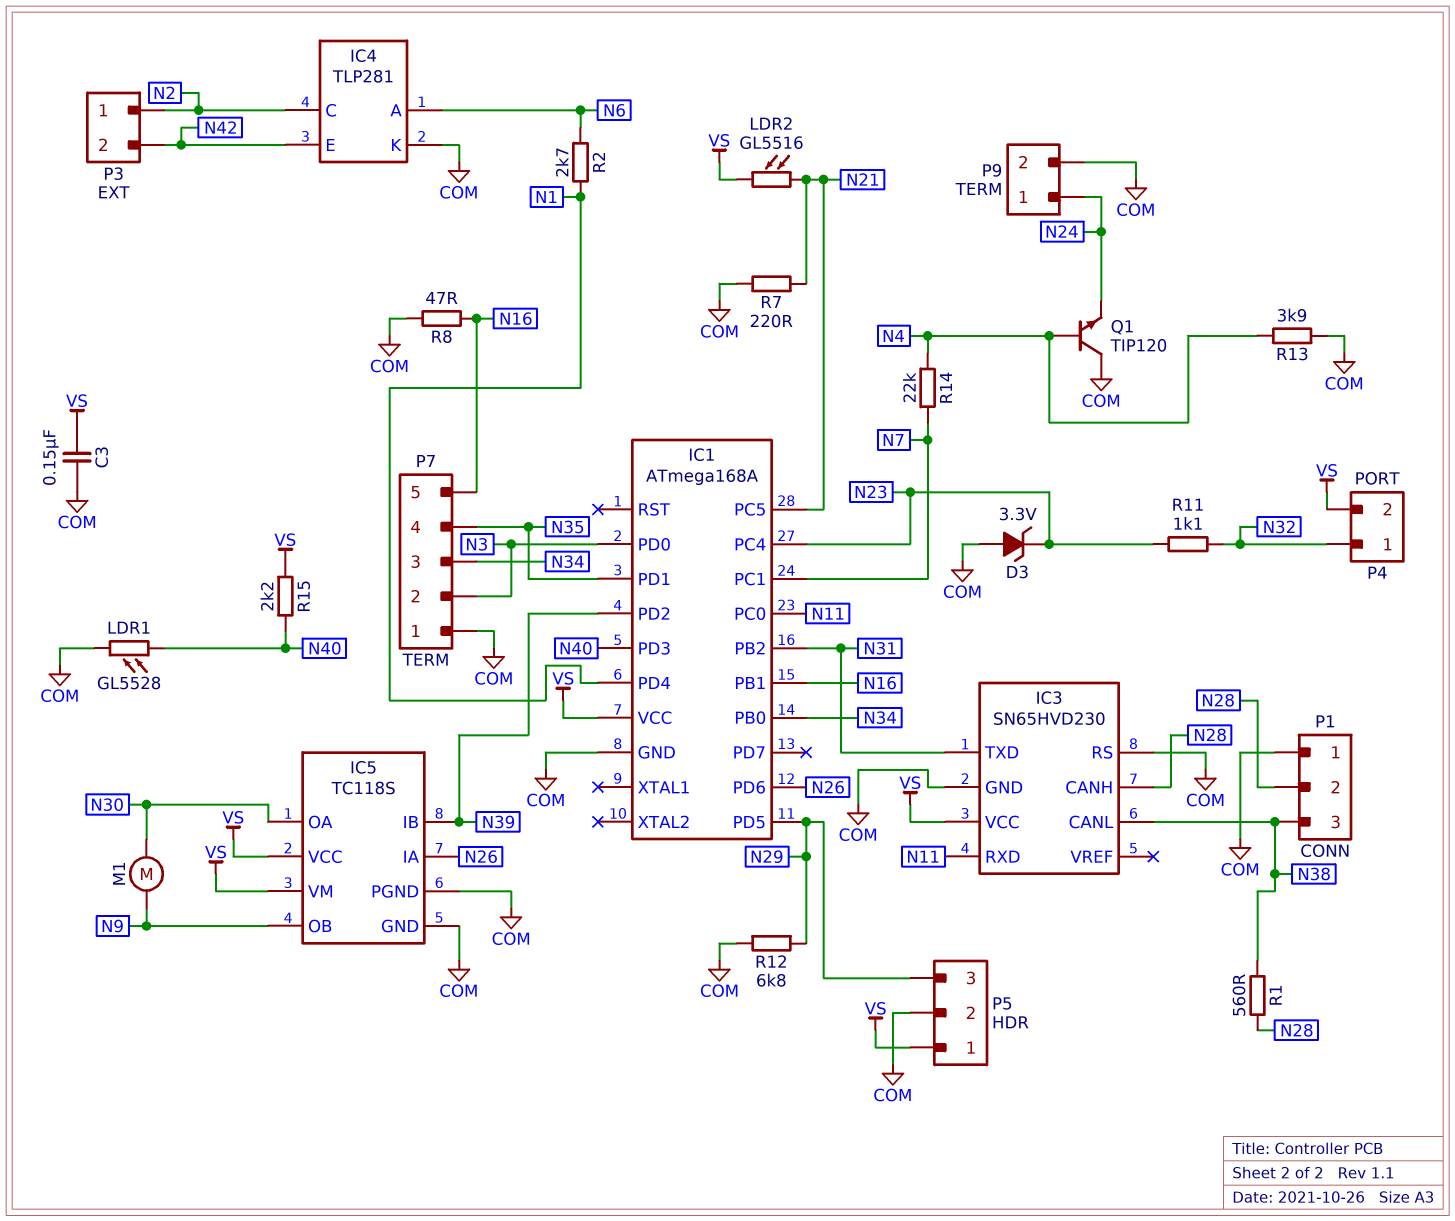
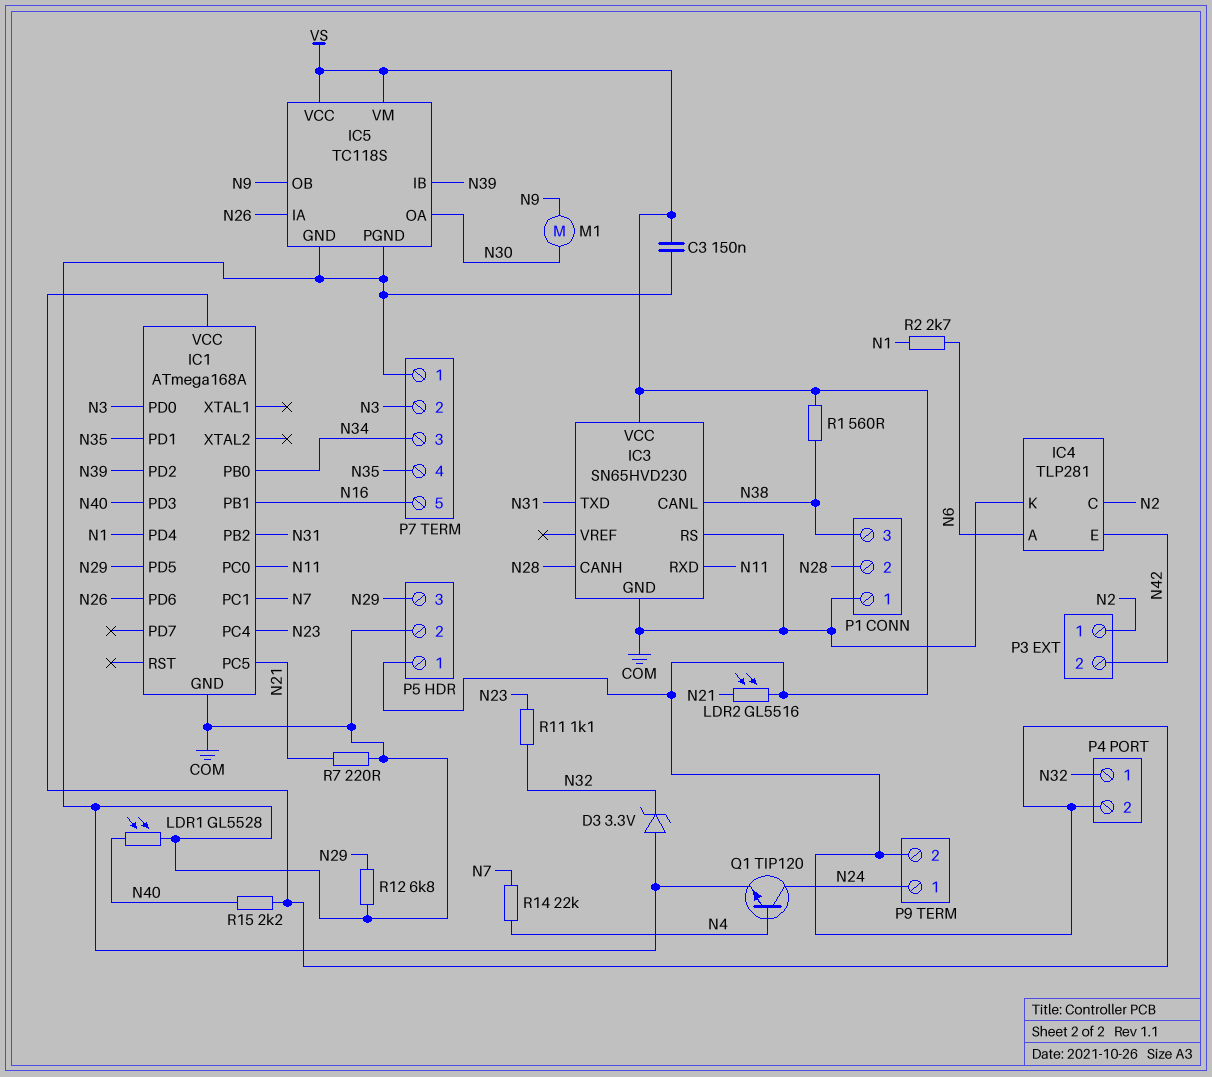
D3: zener 3.3V (A COM, K N23) -> zener 3.3V (A COM, K N32)
P9 pin 2: COM -> VS
Q1: NPN TIP120 (B N4, C COM, E N24) -> NPN TIP120 (B N4, C N24, E COM)
R1: 560 (N28, N38) -> 560 (N38, VS)
R8: 47 (COM, N16) -> none
R13: 3.9k (COM, N4) -> none

